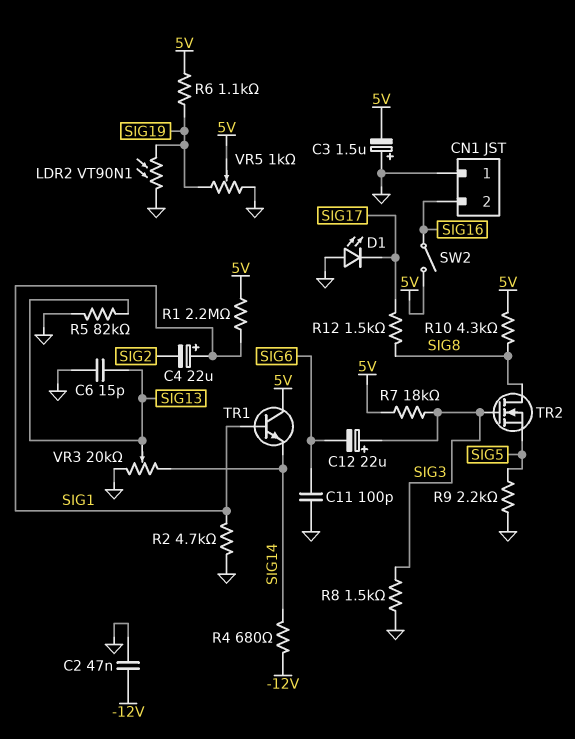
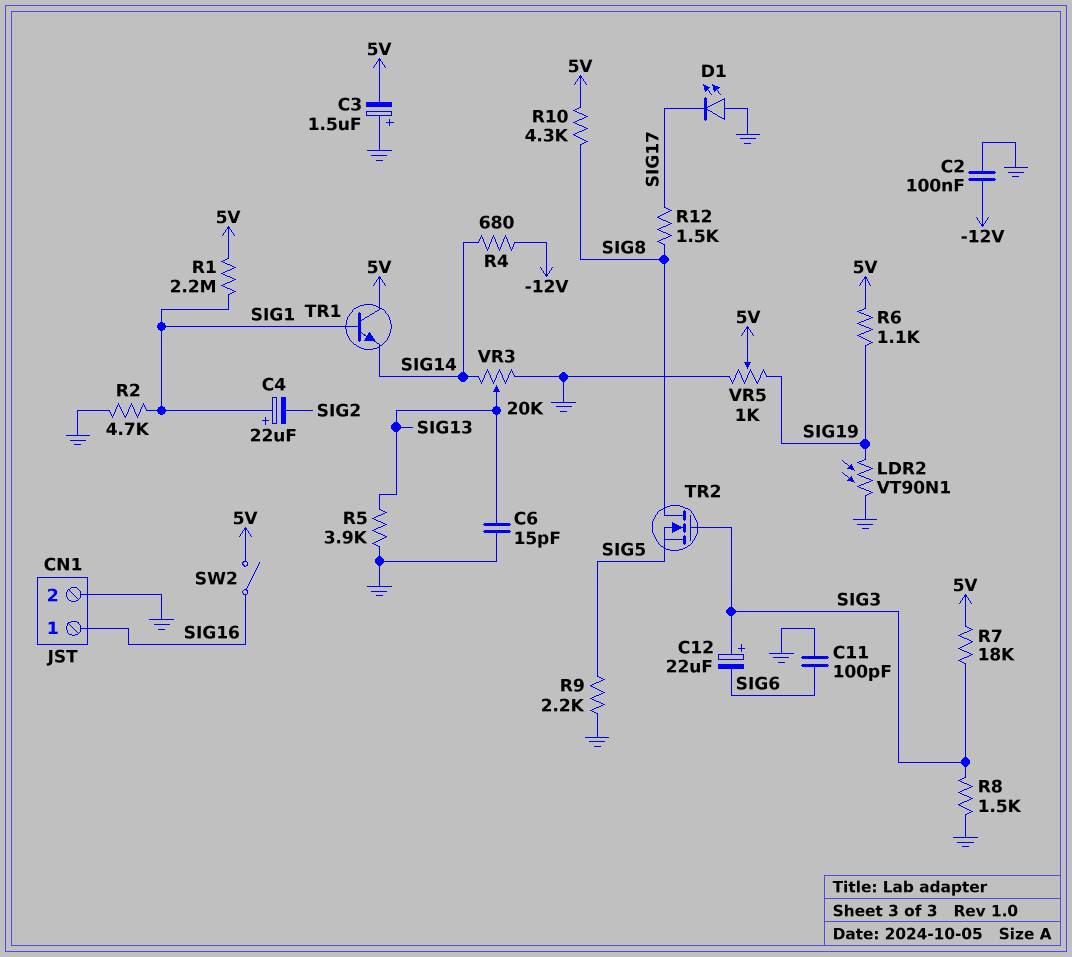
C2: 47nF (-12V, GND) -> 100nF (-12V, GND)
CN1 pin 1: GND -> SIG16
CN1 pin 2: SIG16 -> GND
R5: 82k (GND, SIG13) -> 3.9k (GND, SIG13)

